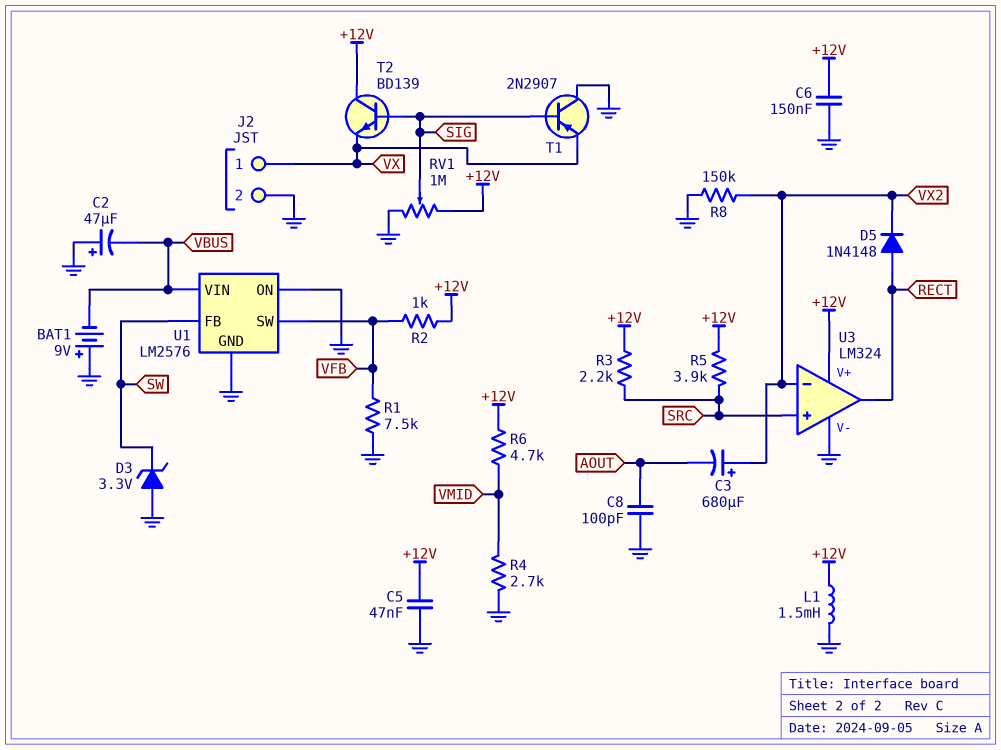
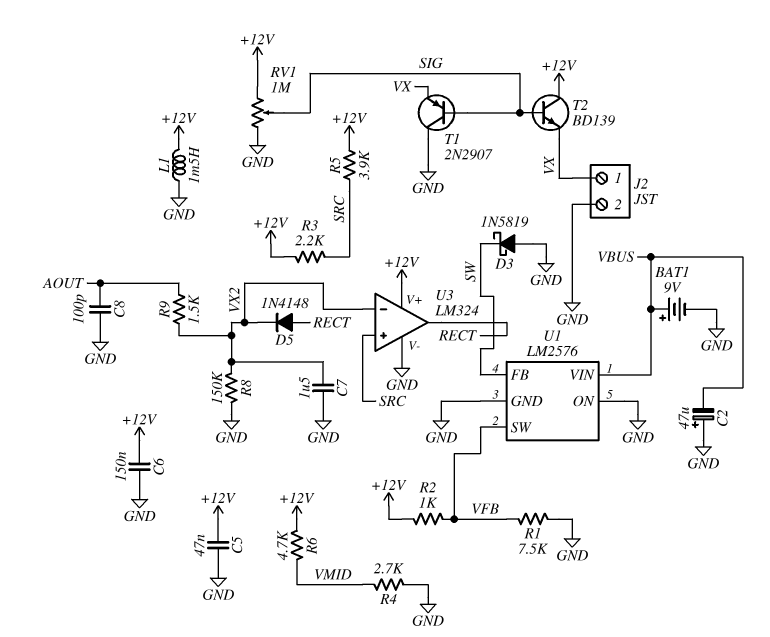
BAT1: 9V (plus GND, minus VBUS) -> 9V (plus VBUS, minus GND)
C3: 680uF (plus VX2, minus AOUT) -> none
C7: none -> 1.5uF (GND, VX2)
D3: zener 3.3V (A GND, K SW) -> schottky 1N5819 (A GND, K SW)
R9: none -> 1.5k (AOUT, VX2)

